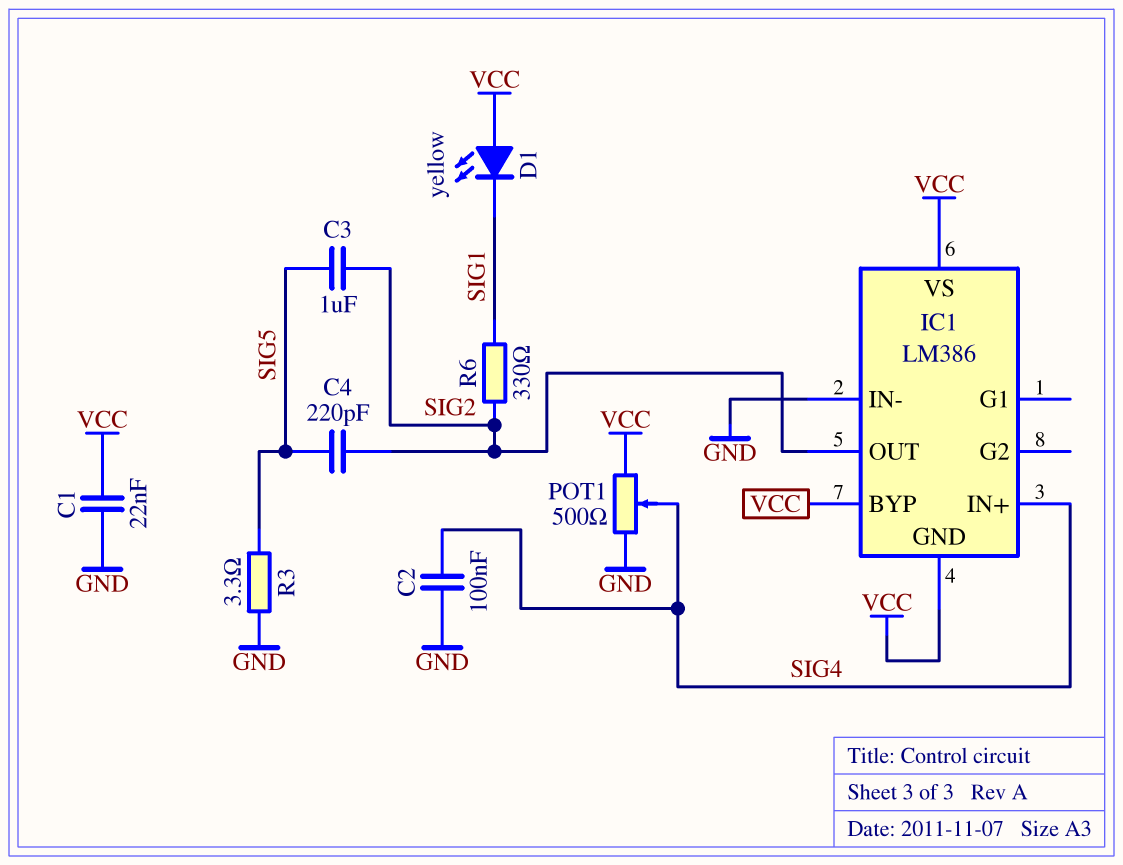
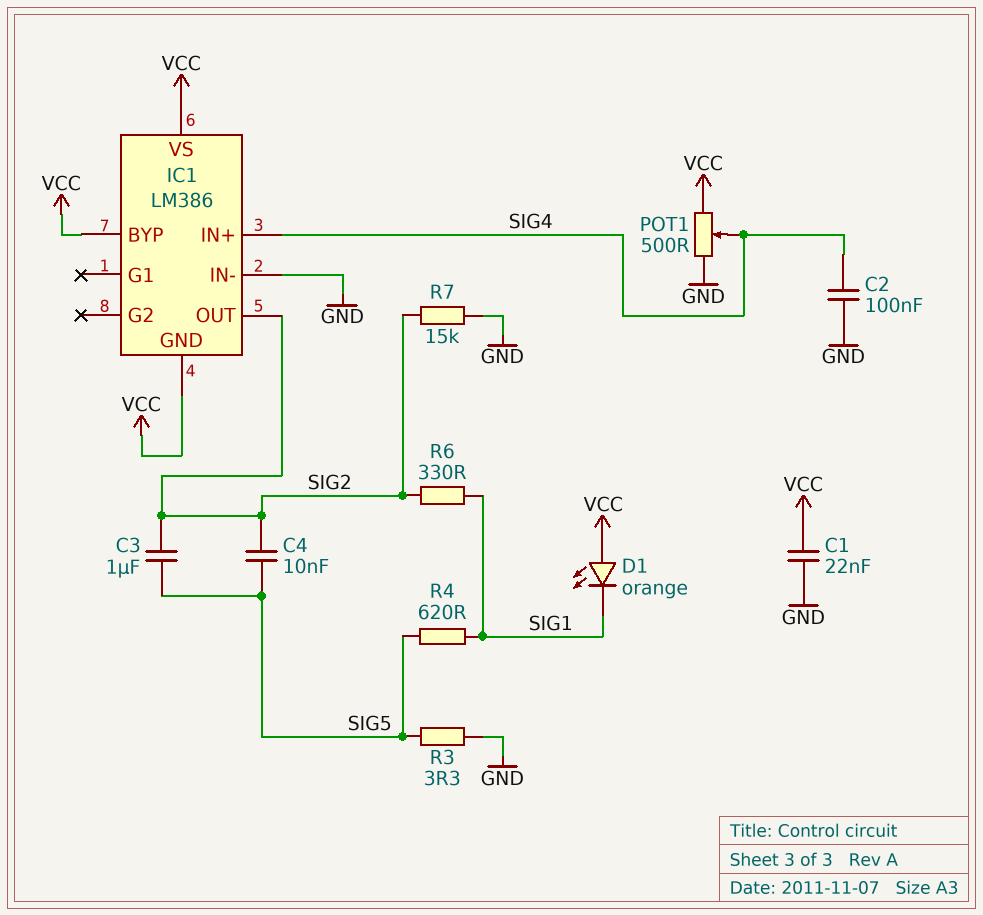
C4: 220pF (SIG2, SIG5) -> 10nF (SIG2, SIG5)
D1: LED yellow (A VCC, K SIG1) -> LED orange (A VCC, K SIG1)
R4: none -> 620 (SIG1, SIG5)
R7: none -> 15k (GND, SIG2)

